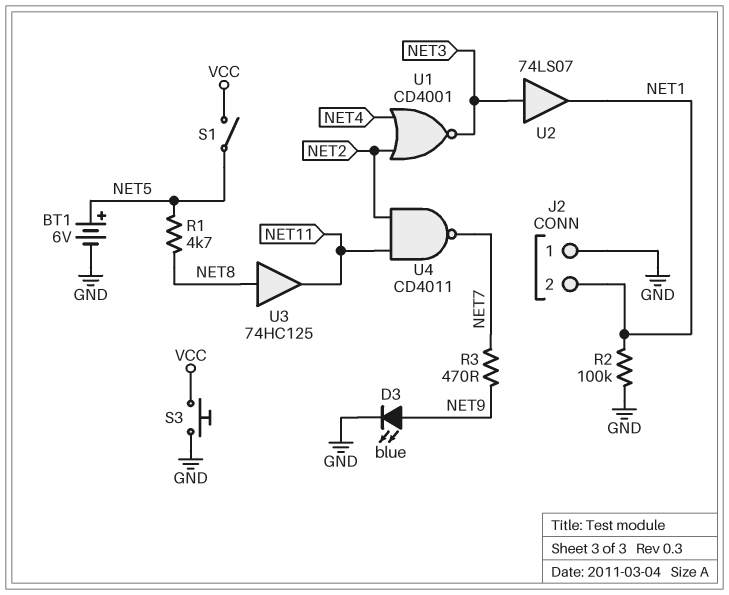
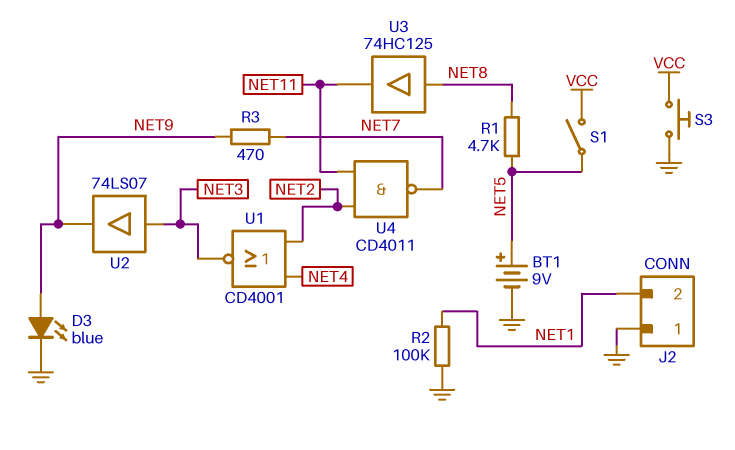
BT1: 6V (plus NET5, minus GND) -> 9V (plus NET5, minus GND)
U2: buffer 74LS07 (in NET3, out NET1) -> buffer 74LS07 (in NET3, out NET9)

